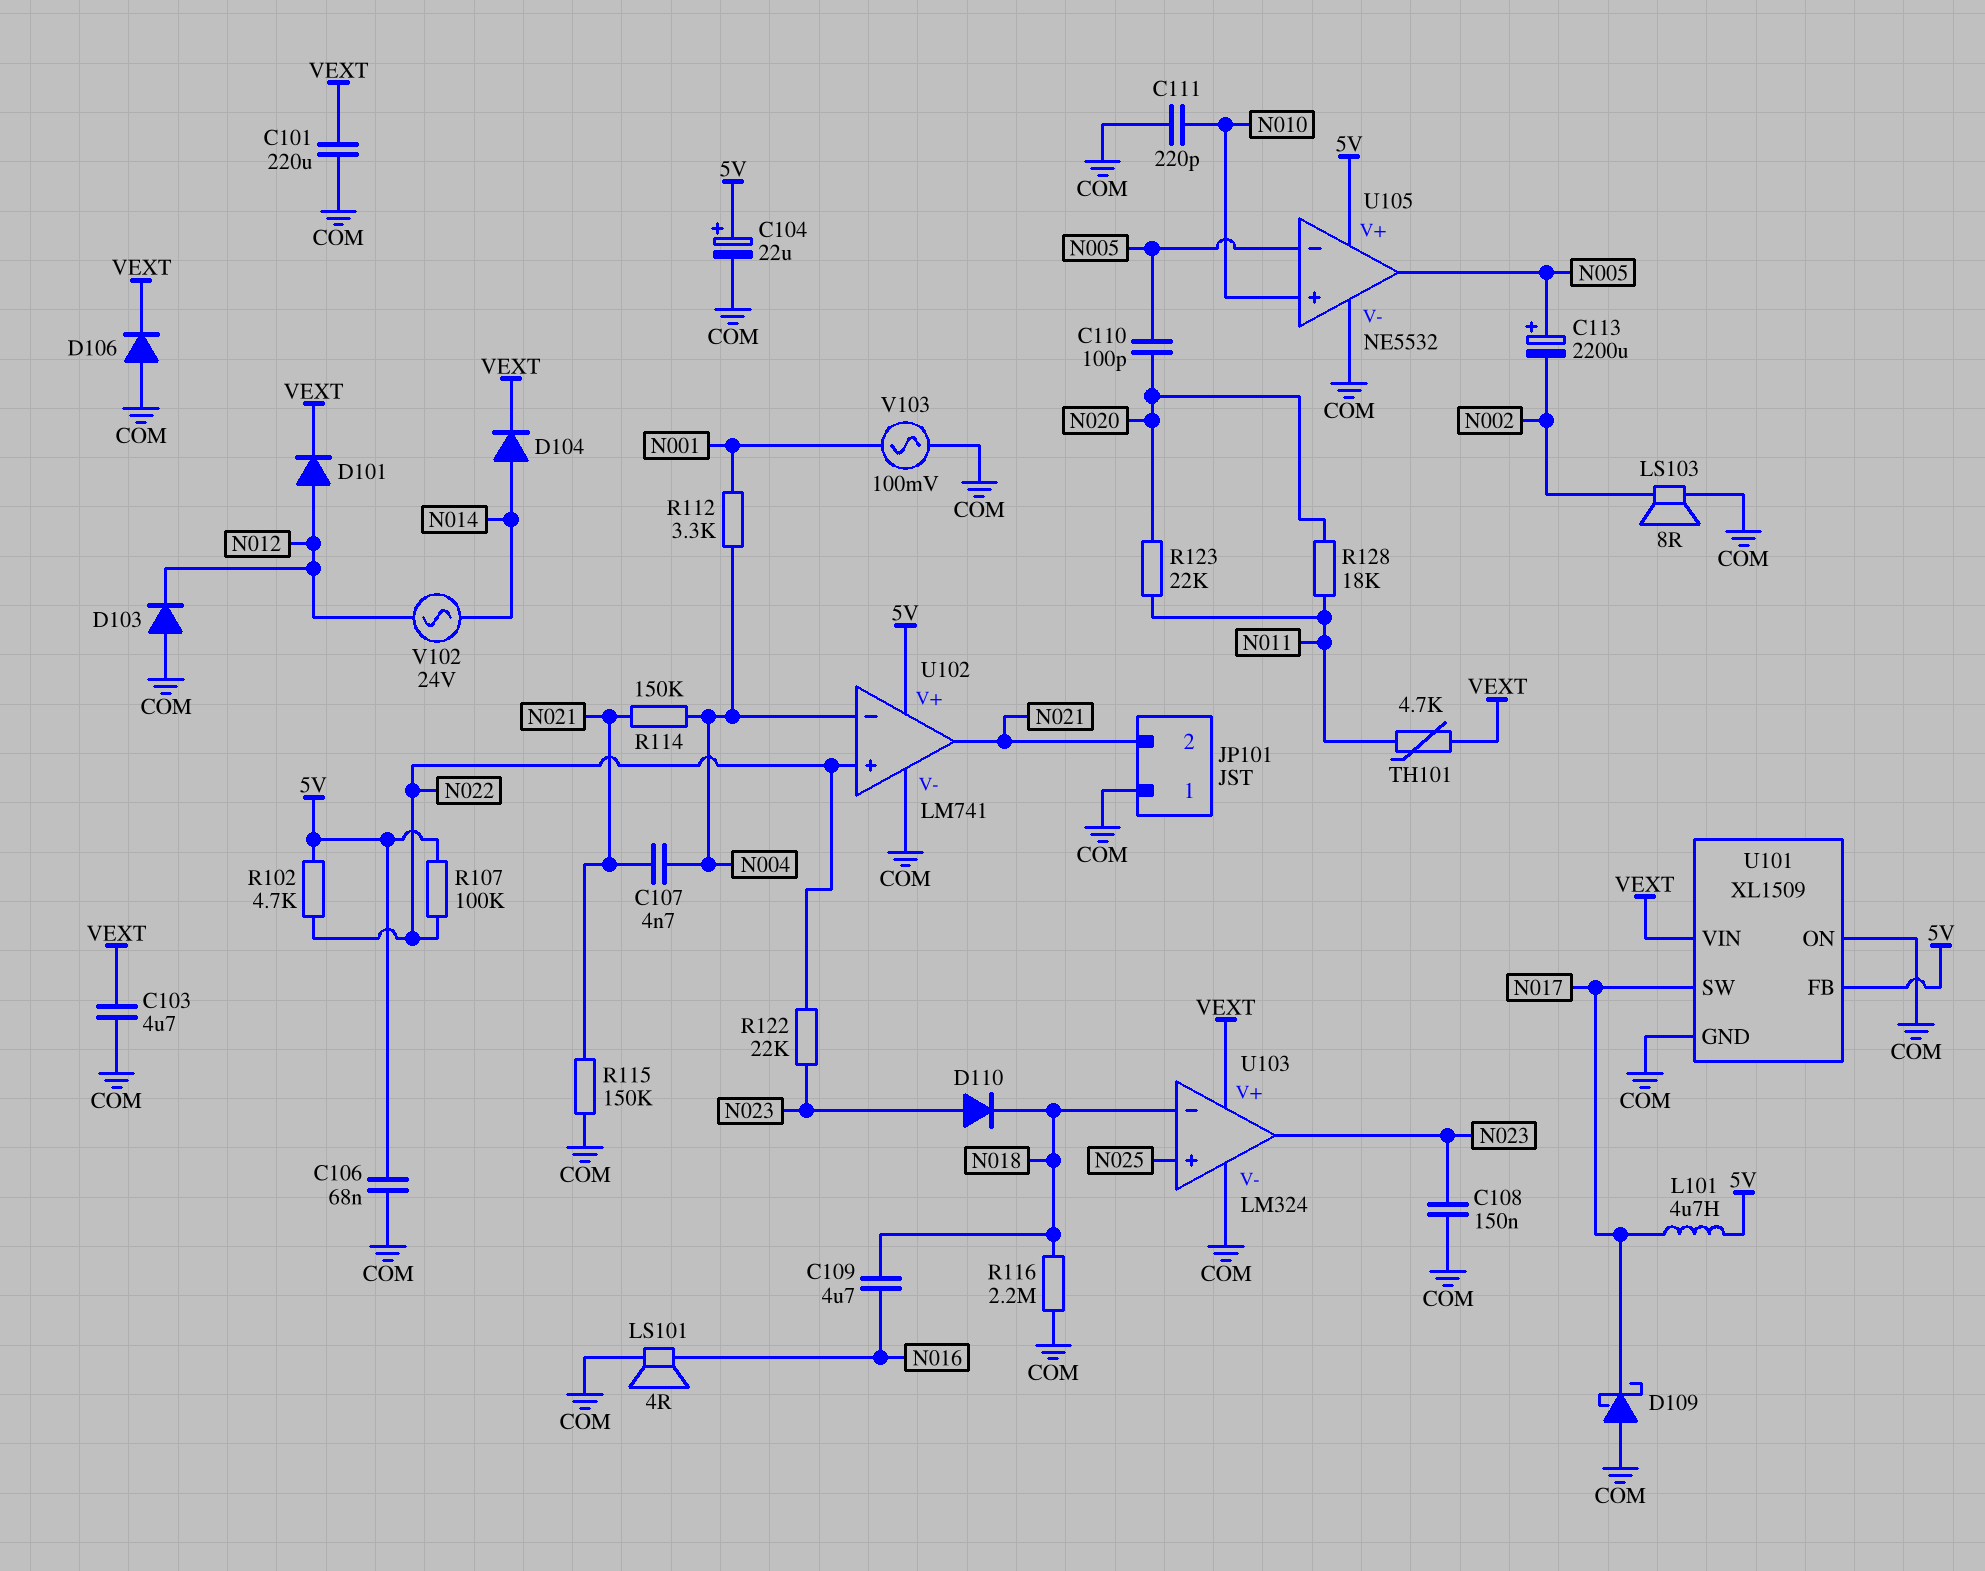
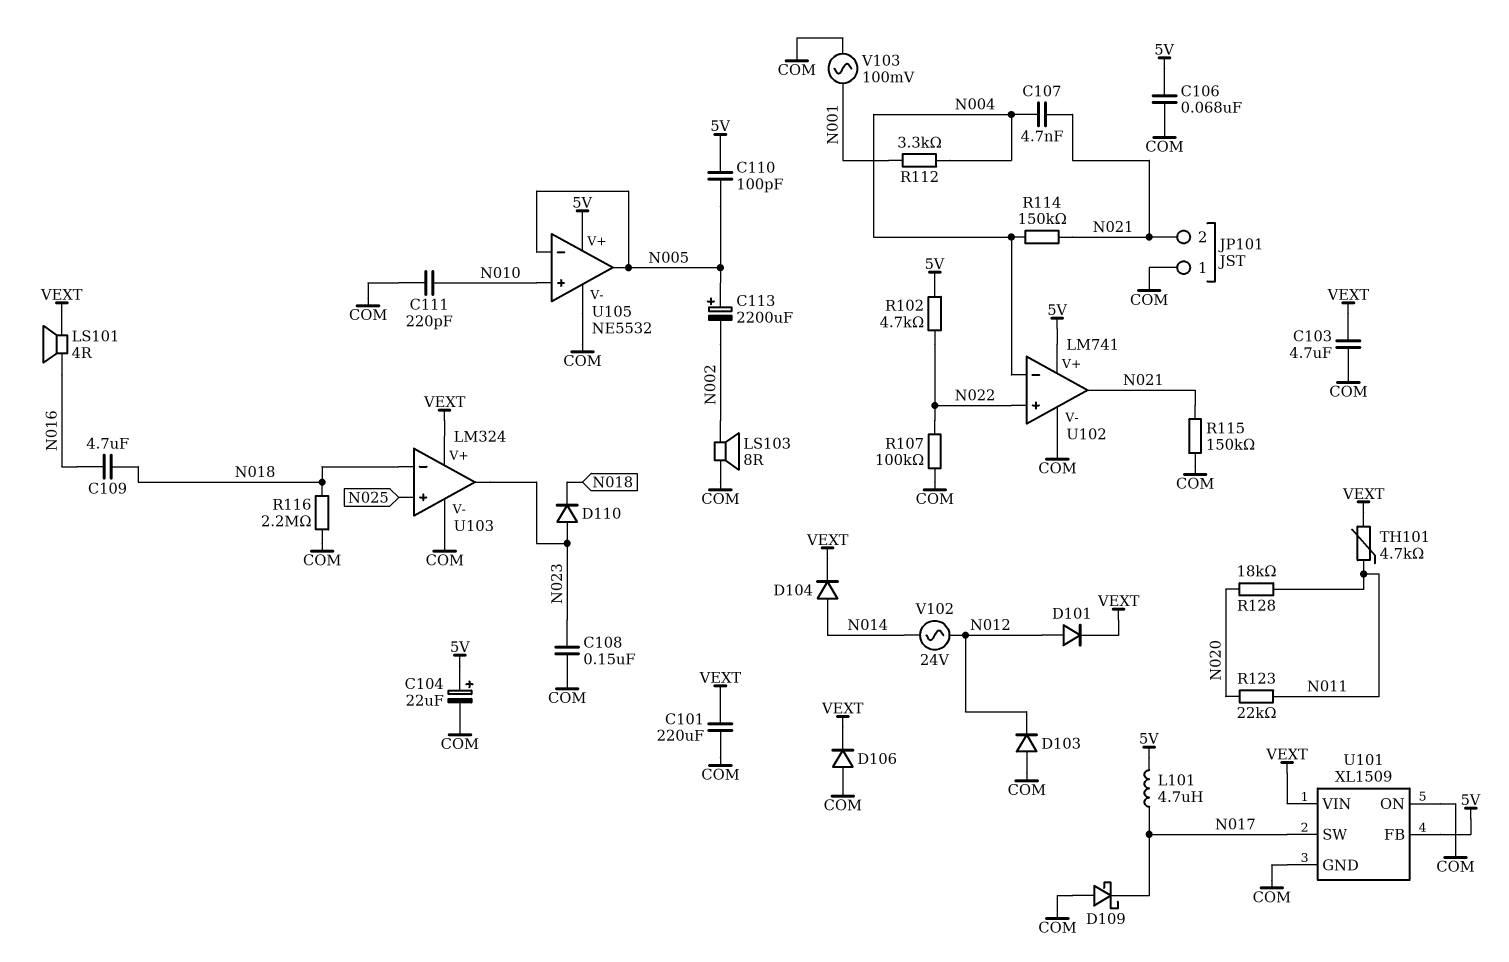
C110: 100pF (N005, N020) -> 100pF (5V, N005)
LS101: speaker 4R (COM, N016) -> speaker 4R (N016, VEXT)
R107: 100k (5V, N022) -> 100k (COM, N022)
R122: 22k (N022, N023) -> none

